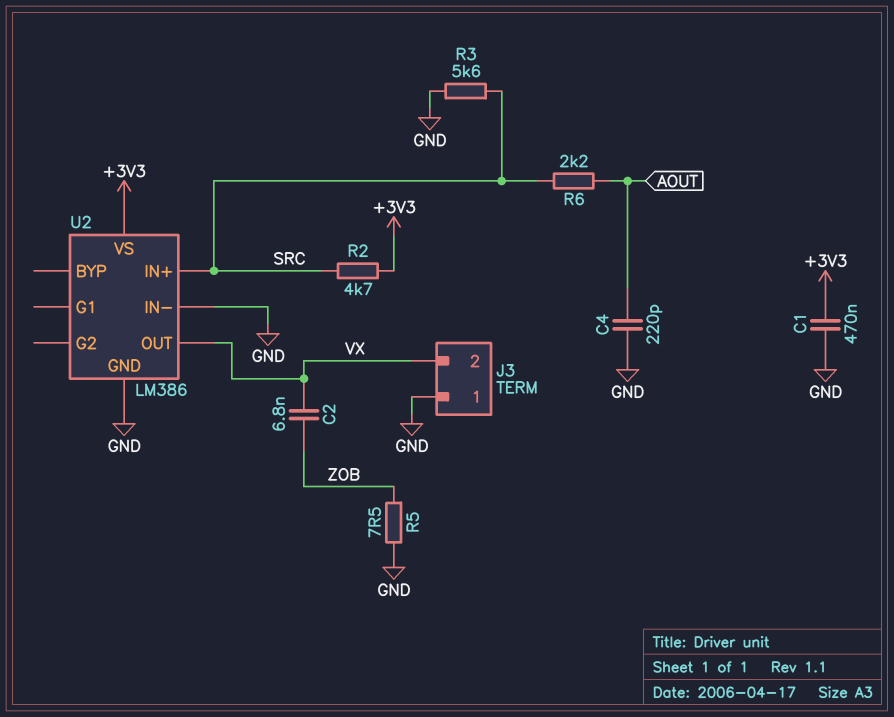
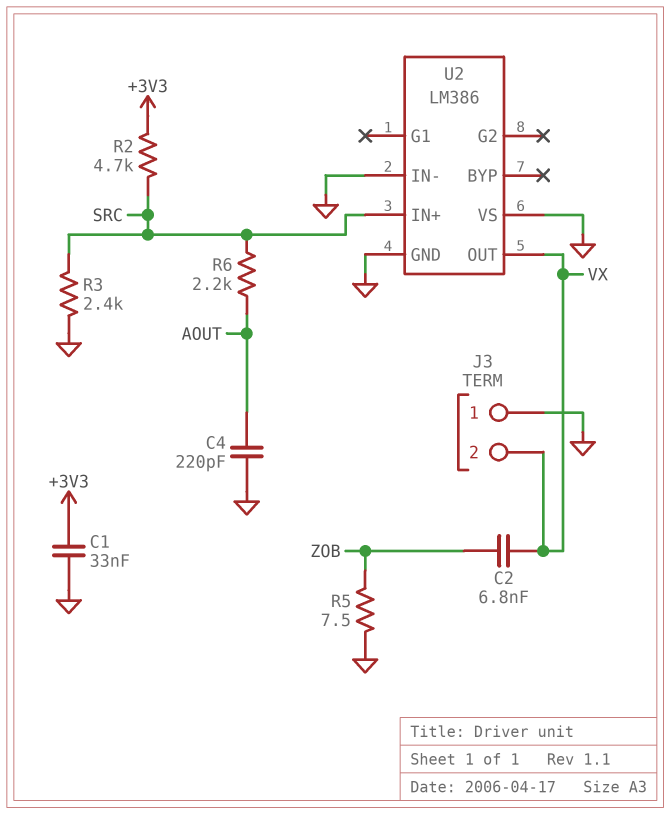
C1: 470nF (+3V3, GND) -> 33nF (+3V3, GND)
R3: 5.6k (GND, SRC) -> 2.4k (GND, SRC)
U2 pin VS: +3V3 -> GND

